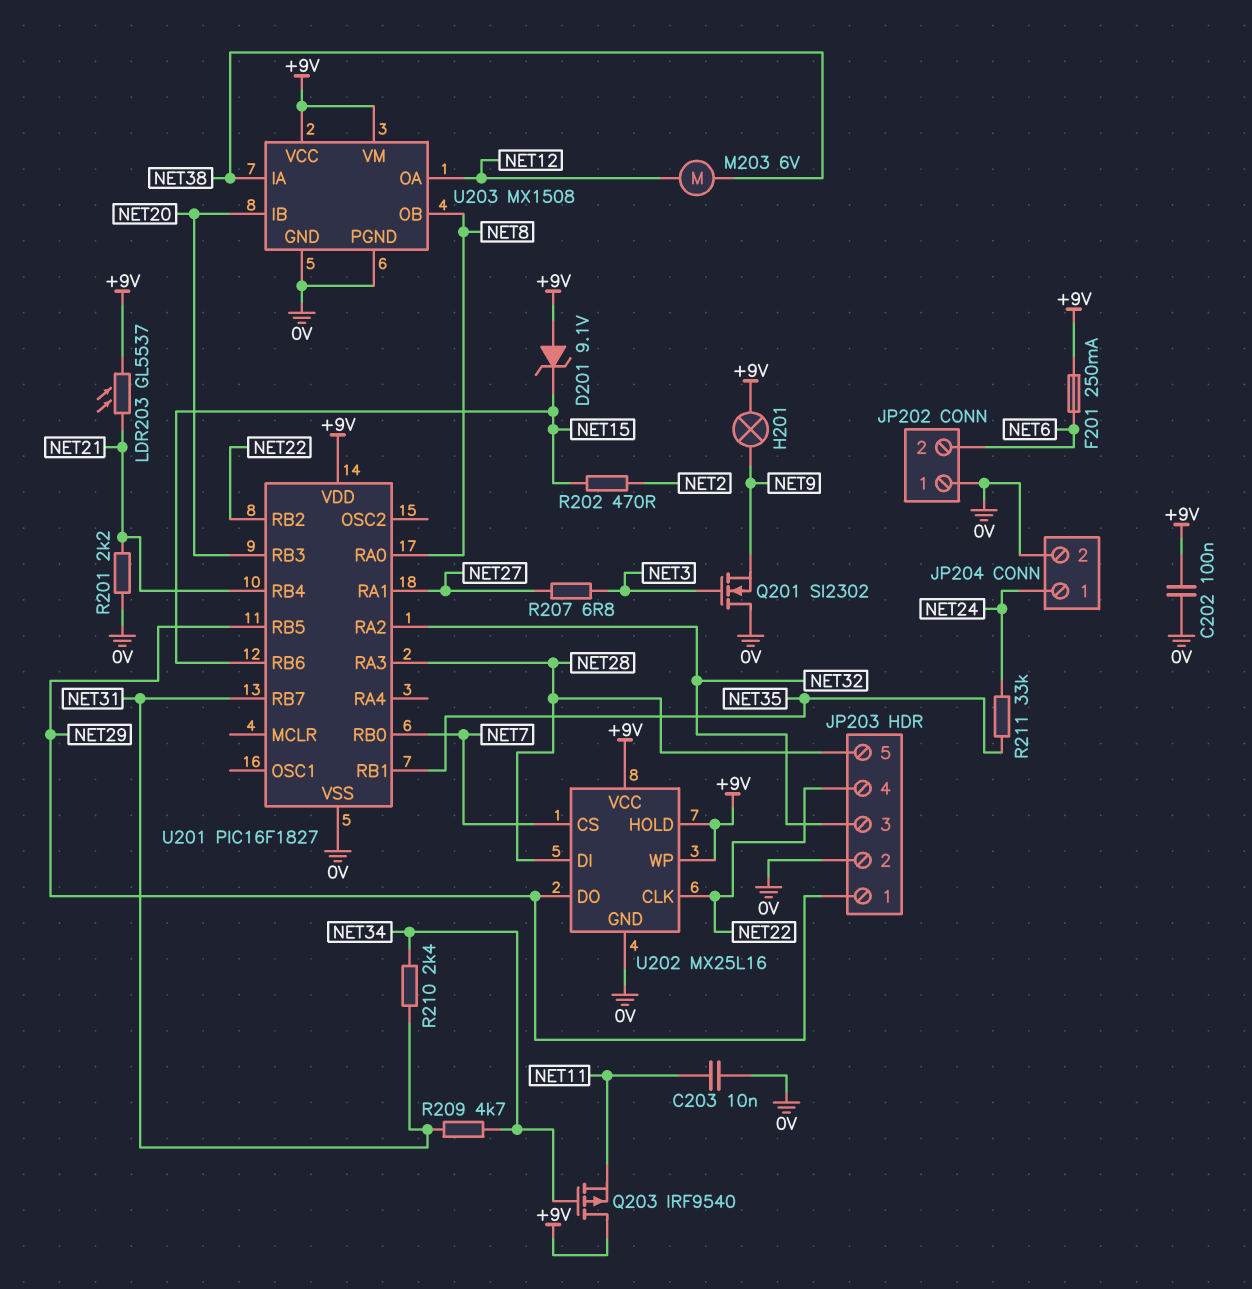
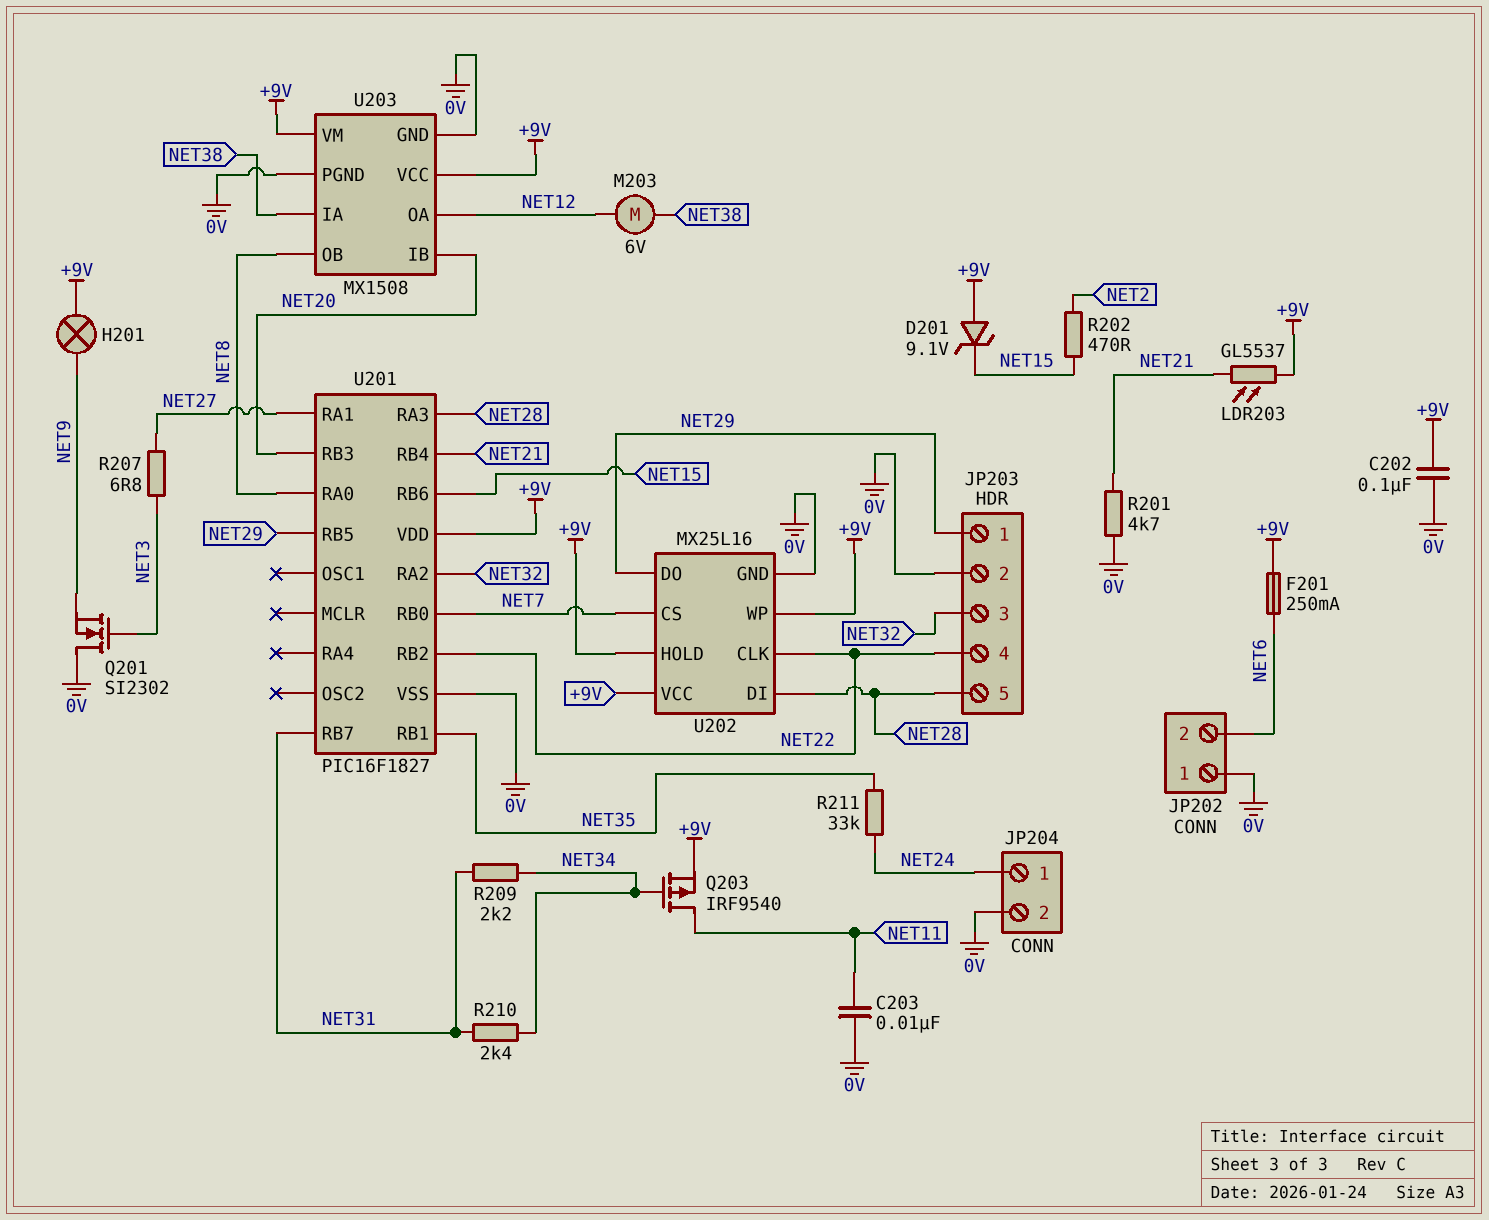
Q203: PMOS IRF9540 (G NET34, D +9V, S NET11) -> PMOS IRF9540 (G NET34, D NET11, S +9V)
R201: 2.2k (0V, NET21) -> 4.7k (0V, NET21)
R209: 4.7k (NET31, NET34) -> 2.2k (NET31, NET34)

